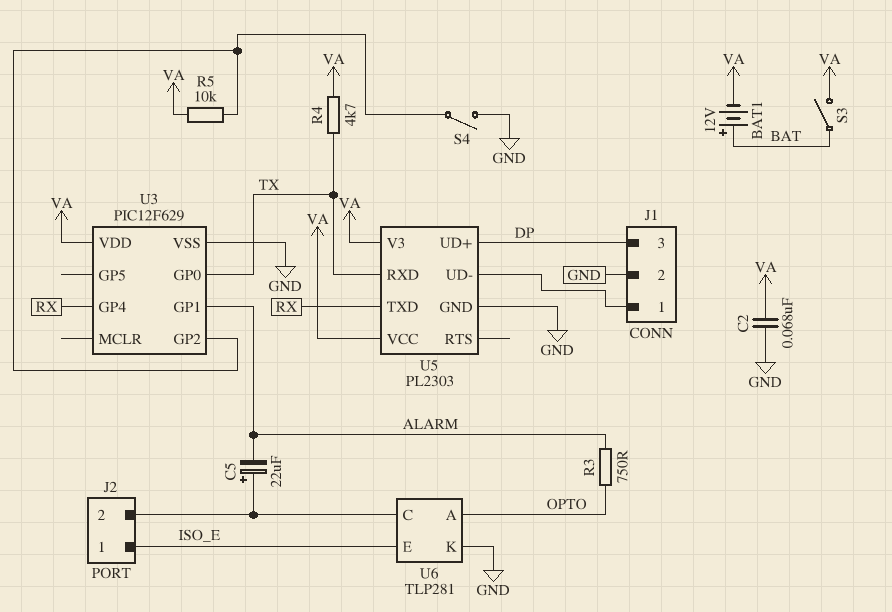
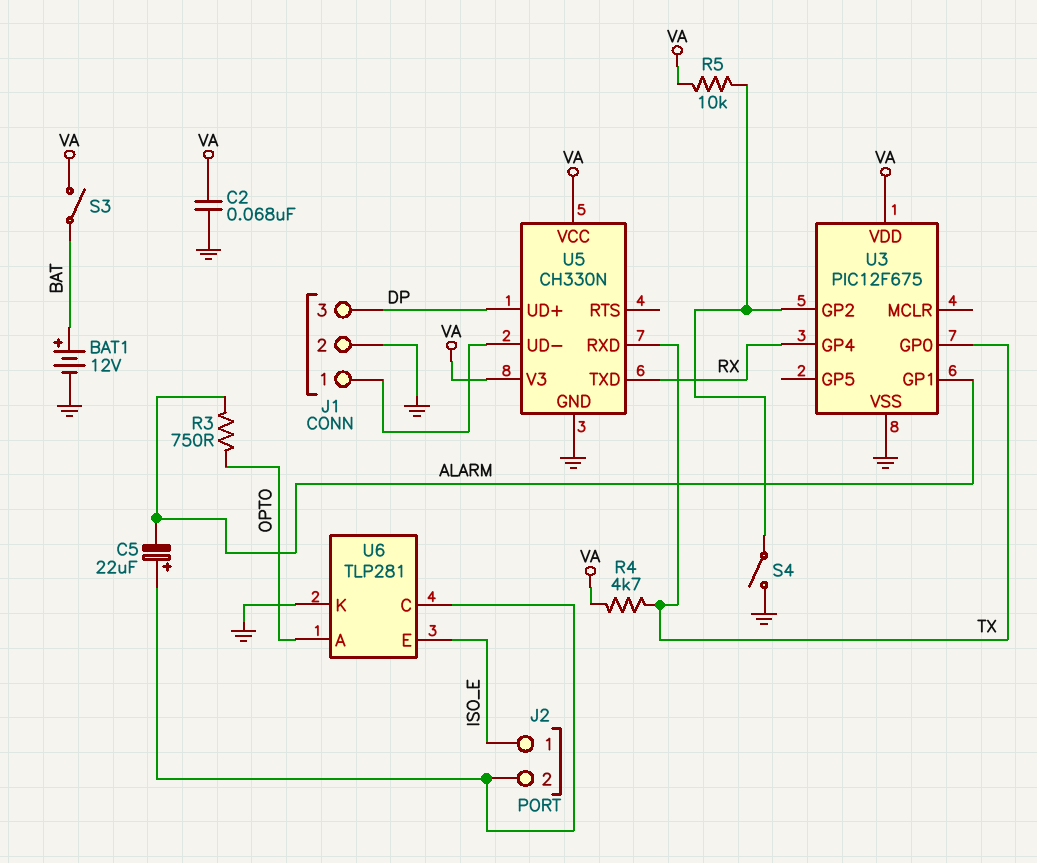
BAT1: 12V (plus BAT, minus VA) -> 12V (plus BAT, minus GND)
U3: PIC12F629 -> PIC12F675
U5: PL2303 -> CH330N

